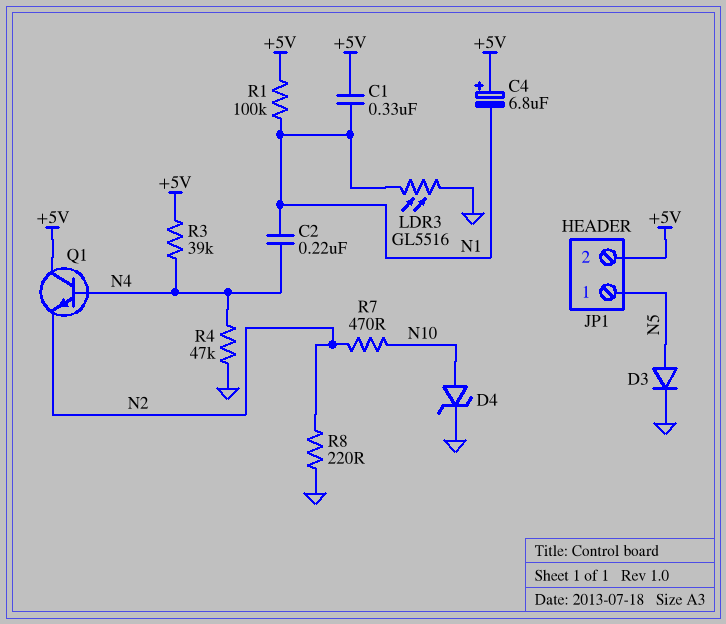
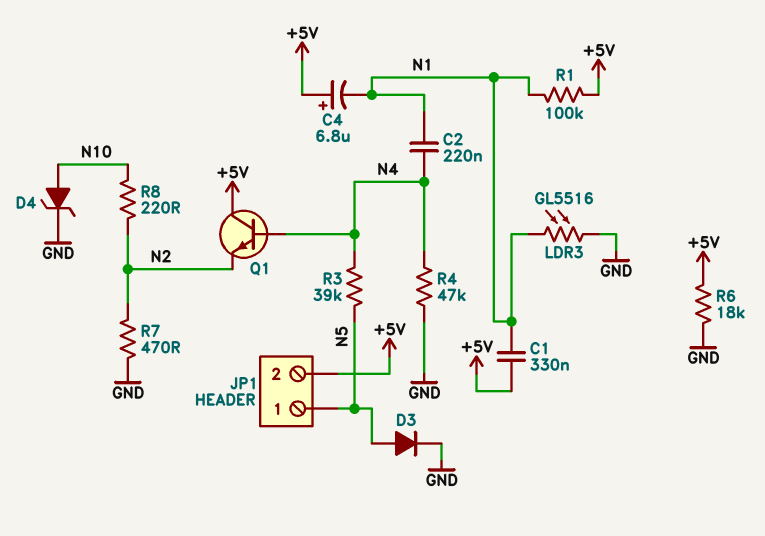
R3: 39k (+5V, N4) -> 39k (N4, N5)
R6: none -> 18k (+5V, GND)
R7: 470 (N2, N10) -> 470 (GND, N2)
R8: 220 (GND, N2) -> 220 (N2, N10)

